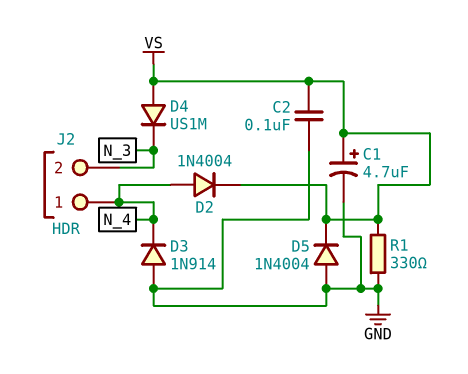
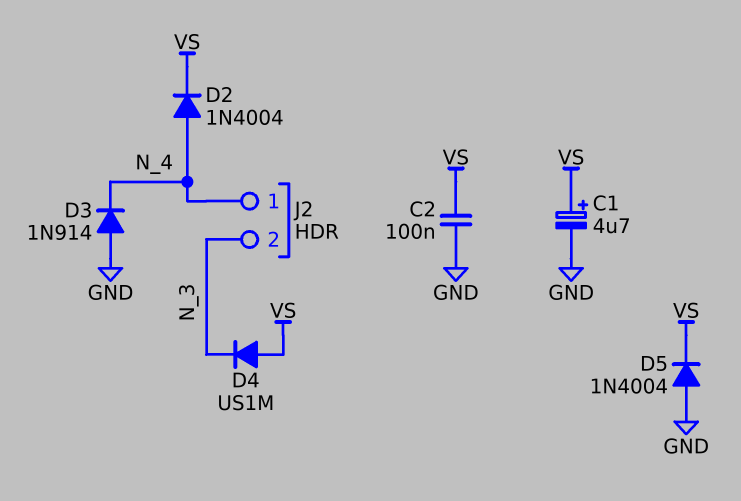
R1: 330 (GND, VS) -> none

